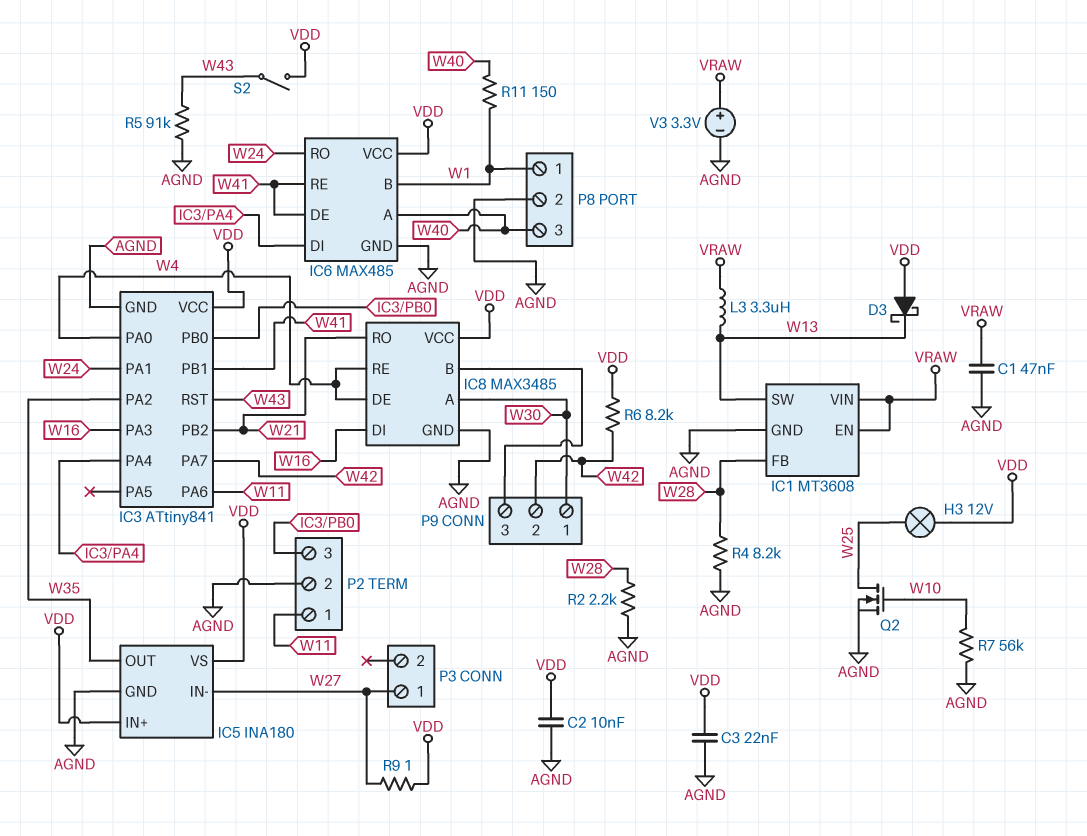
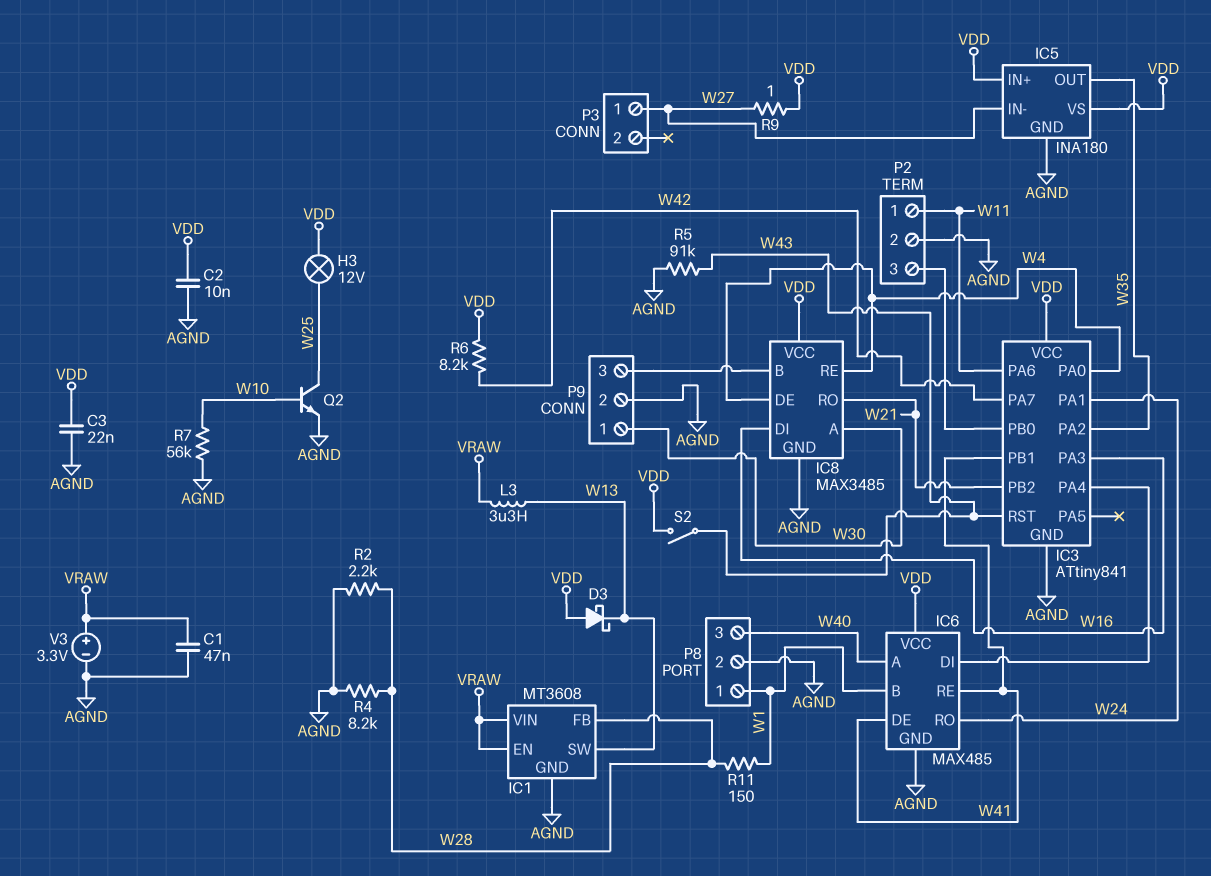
P9 pin 2: W42 -> AGND
Q2: NMOS (G W10, D W25, S AGND) -> NPN (B W10, C W25, E AGND)
R11: 150 (W1, W40) -> 150 (W1, W28)

